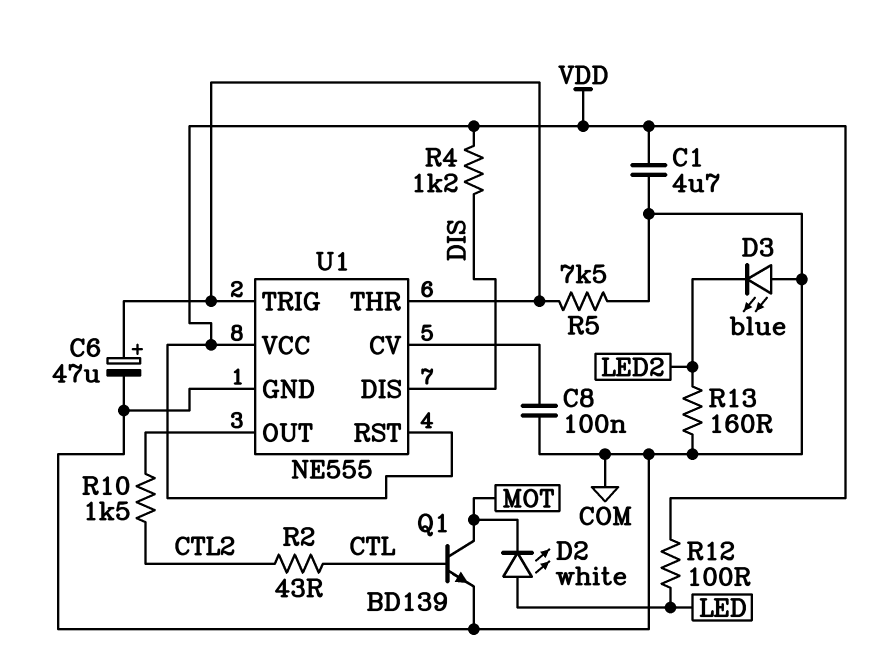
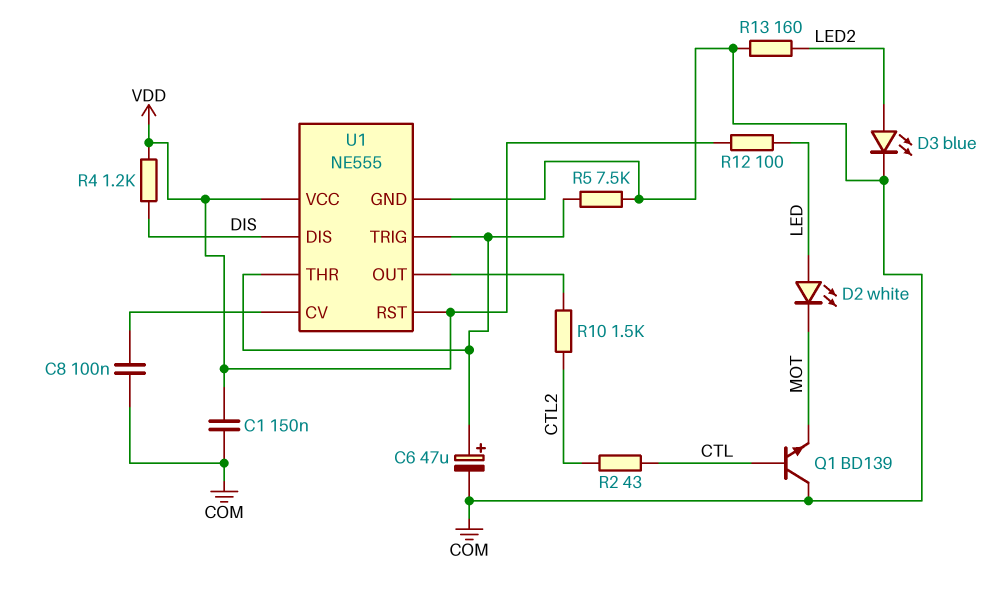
C1: 4.7uF (COM, VDD) -> 150nF (COM, VDD)
D3: LED blue (A COM, K LED2) -> LED blue (A LED2, K COM)
Q1: NPN BD139 (B CTL, C MOT, E COM) -> NPN BD139 (B CTL, C COM, E MOT)

